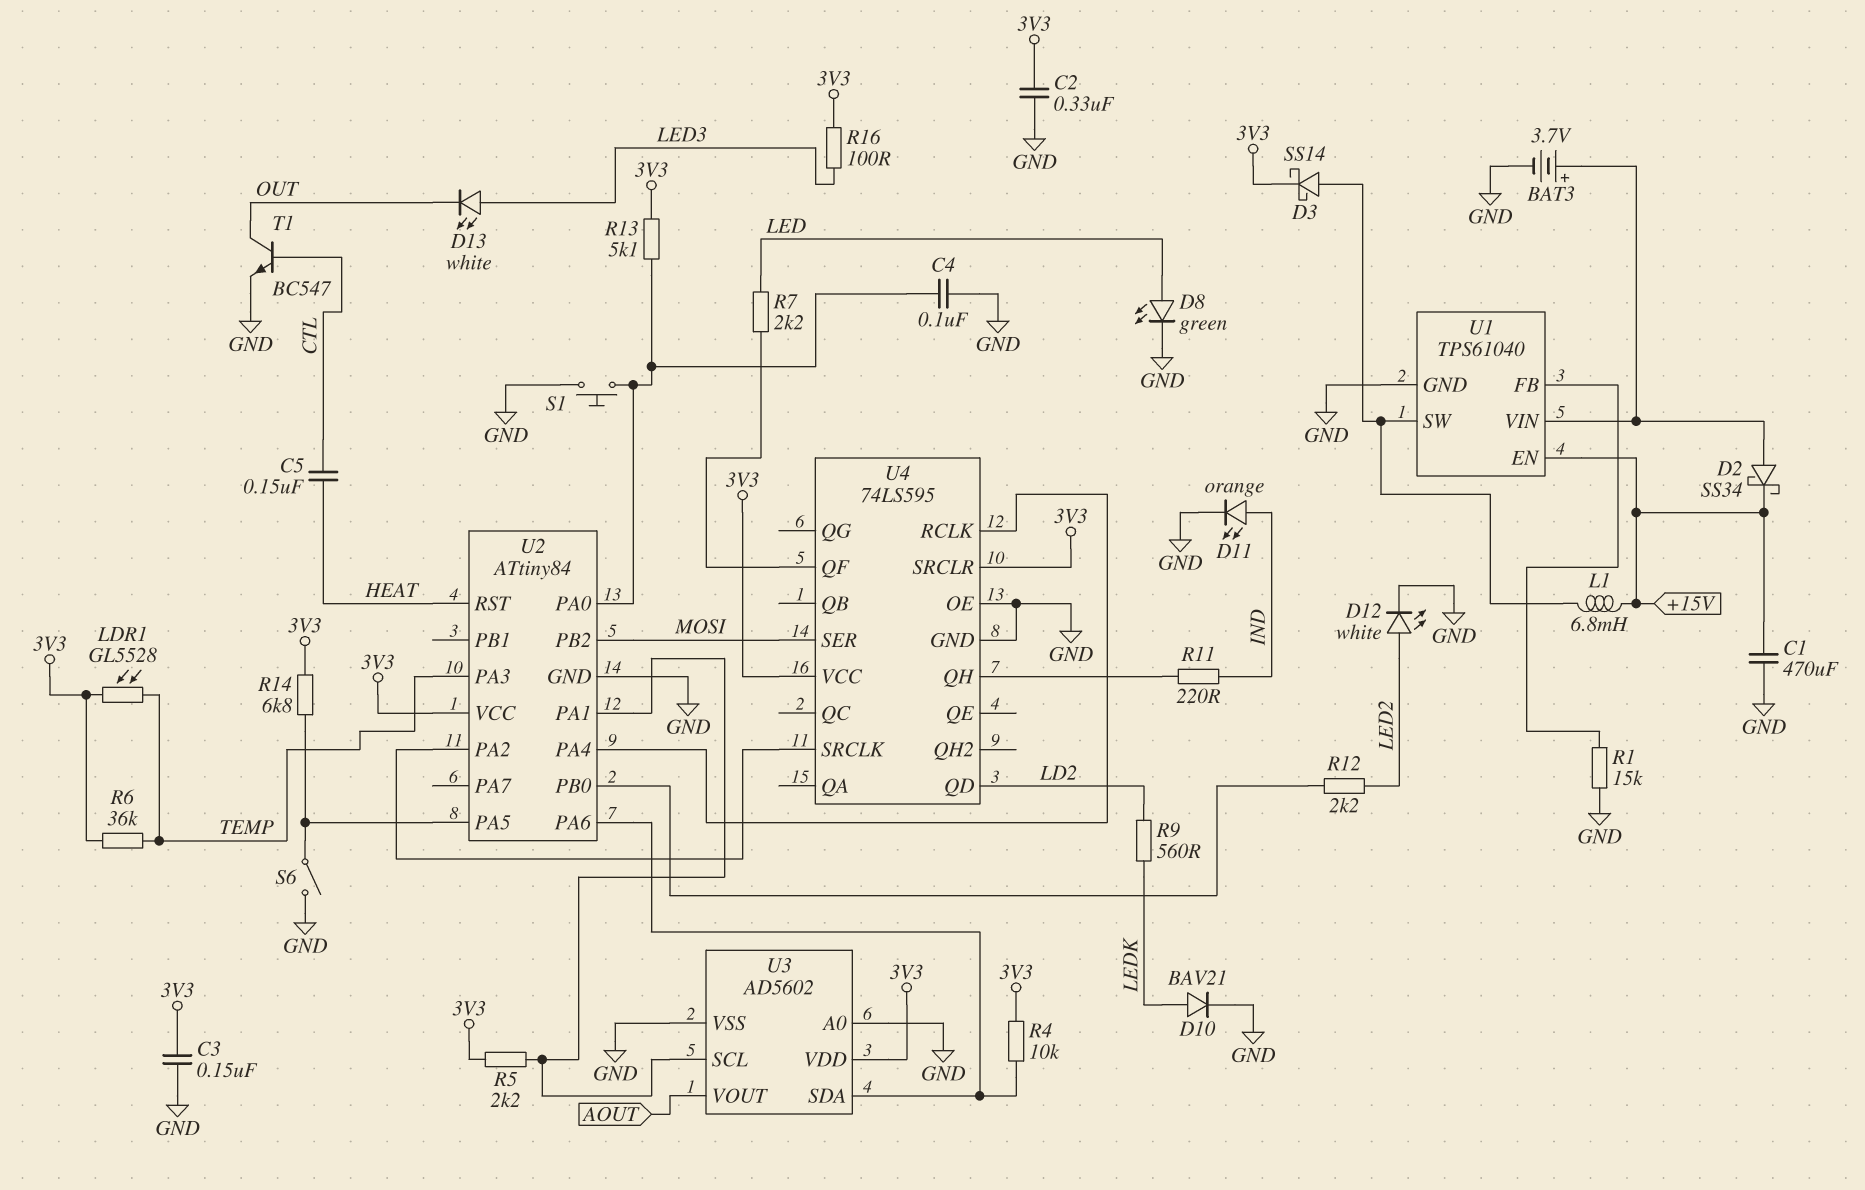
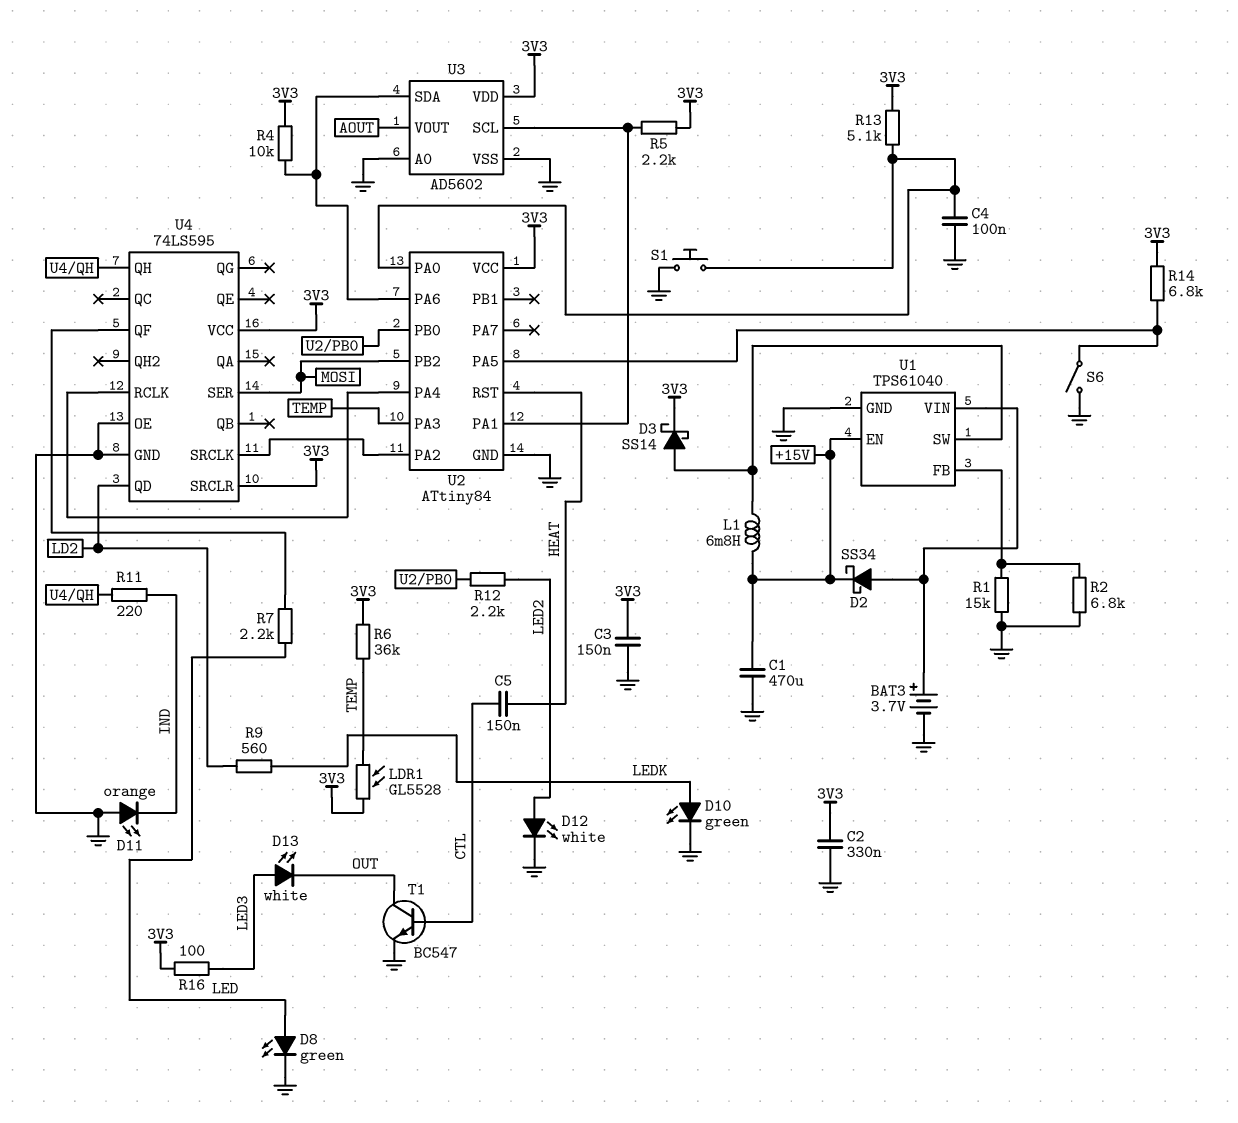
D10: diode BAV21 (A LEDK, K GND) -> LED green (A LEDK, K GND)
D11: LED orange (A IND, K GND) -> LED orange (A GND, K IND)
R2: none -> 6.8k (GND, U1/FB)

